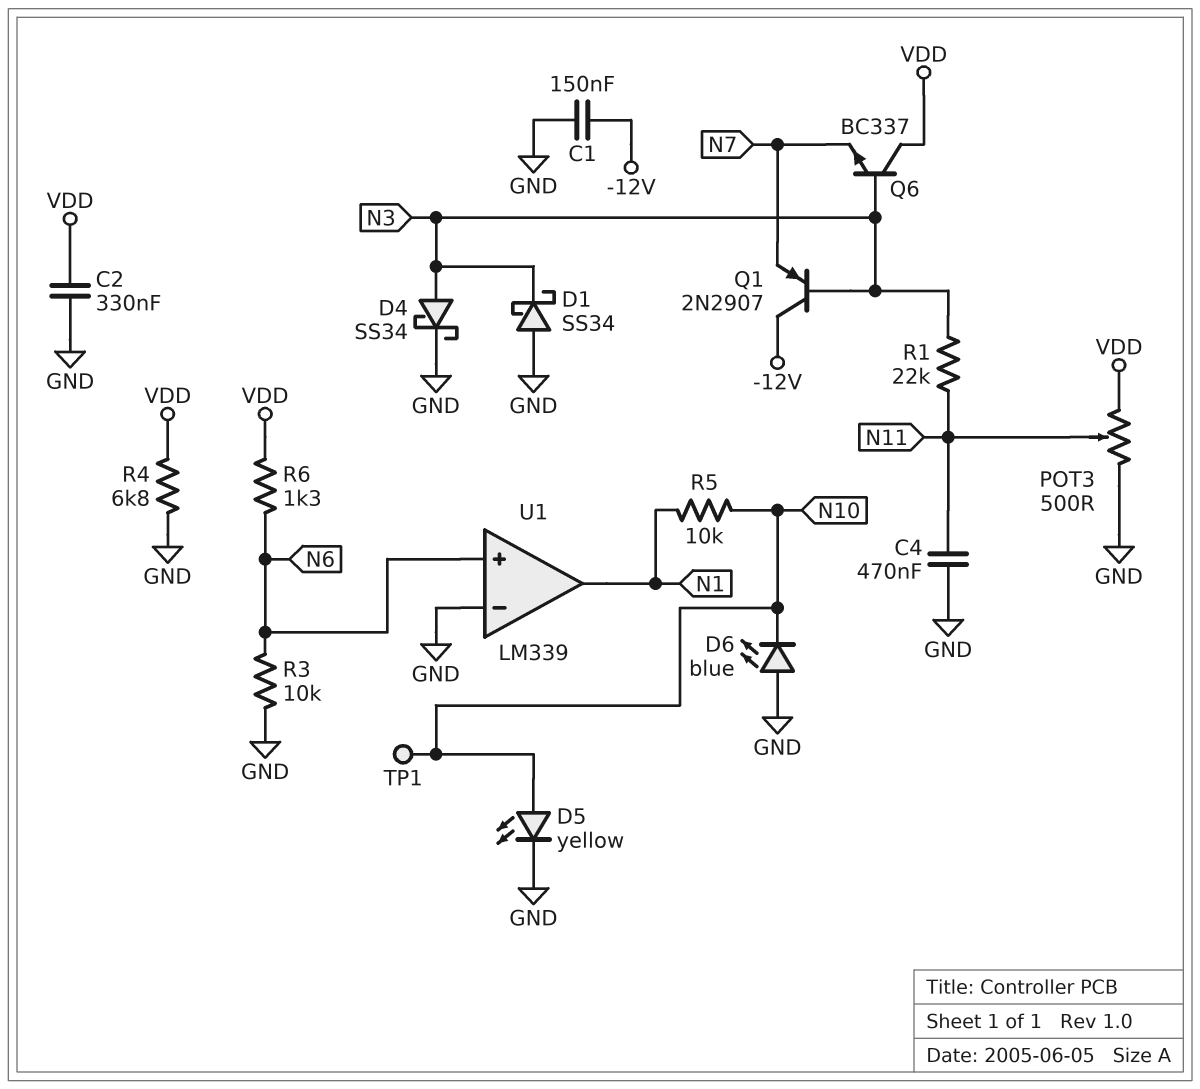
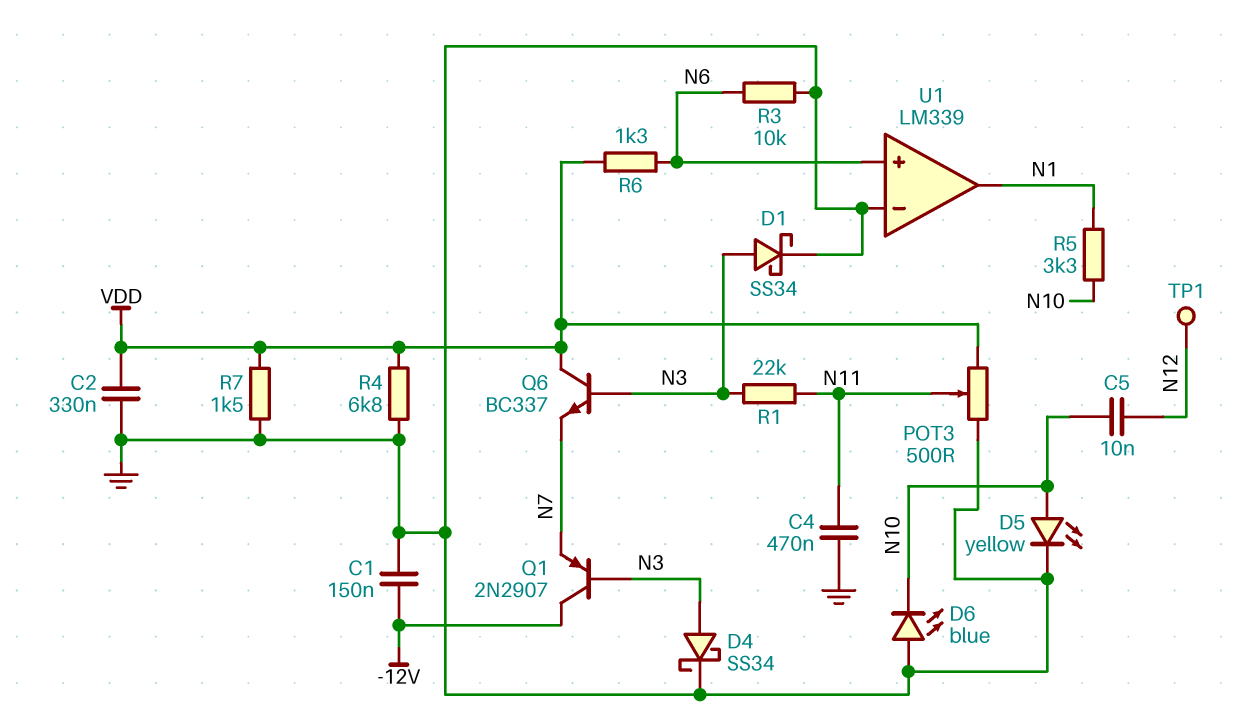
C5: none -> 10nF (N10, N12)
D1: schottky SS34 (A GND, K N3) -> schottky SS34 (A N3, K GND)
R5: 10k (N1, N10) -> 3.3k (N1, N10)
R7: none -> 1.5k (GND, VDD)
TP1: test point (N10) -> test point (N12)

